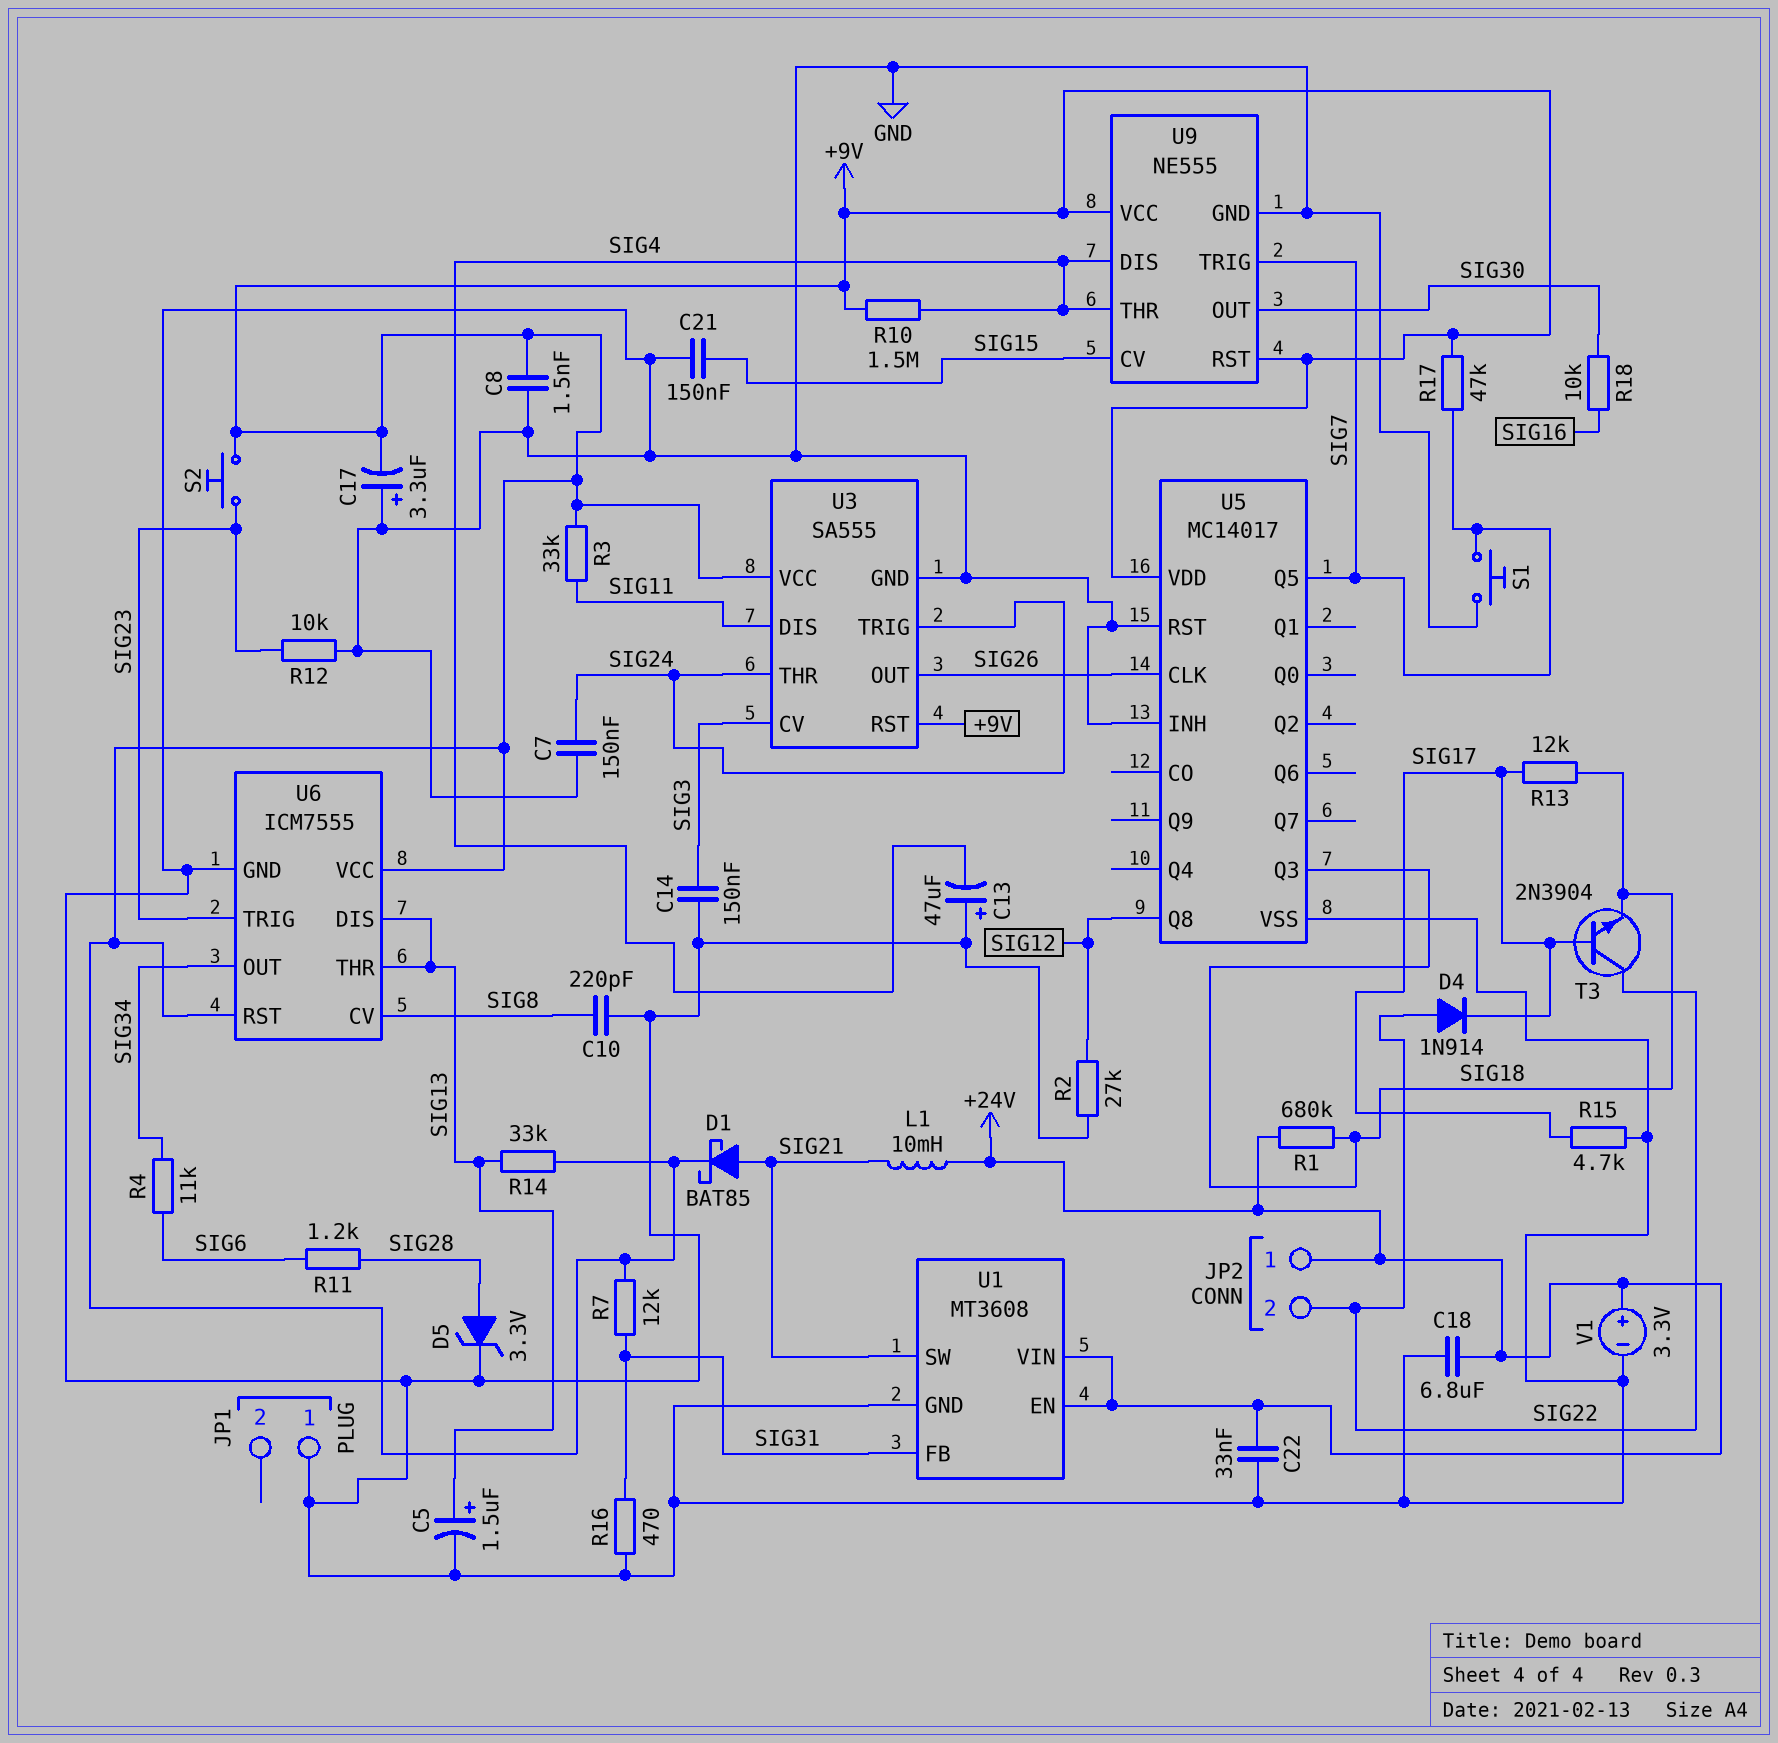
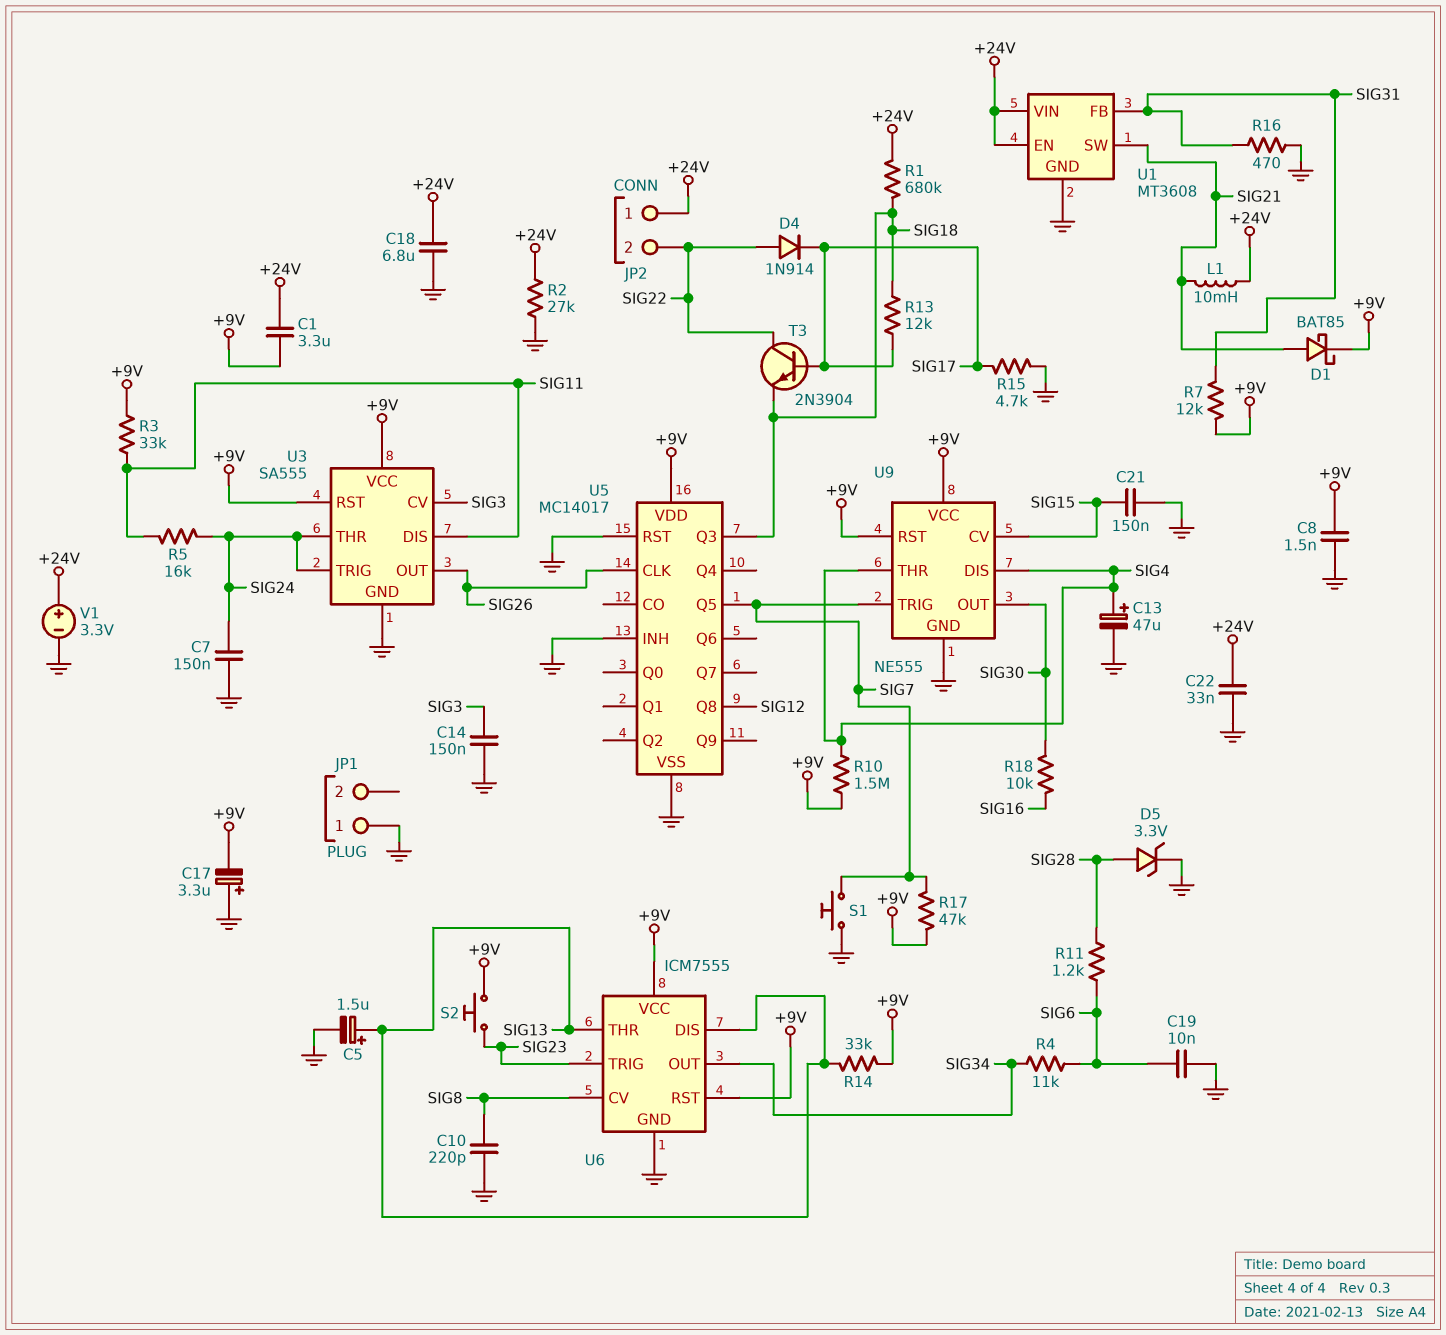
C1: none -> 3.3uF (+9V, +24V)
C13: 47uF (plus GND, minus SIG4) -> 47uF (plus SIG4, minus GND)
C19: none -> 10nF (GND, SIG6)
R2: 27k (GND, SIG12) -> 27k (+24V, GND)
R5: none -> 16k (SIG11, SIG24)
R12: 10k (GND, SIG23) -> none

